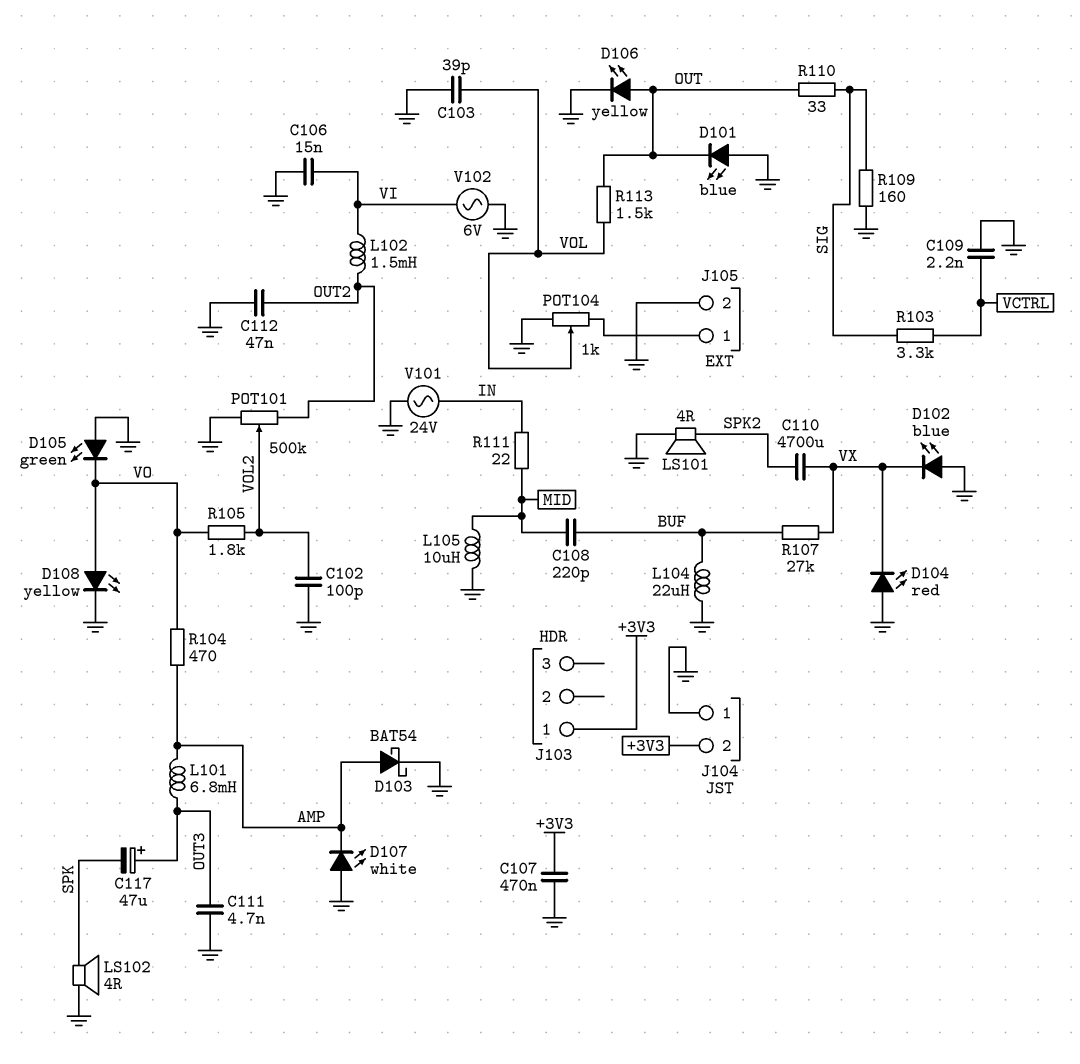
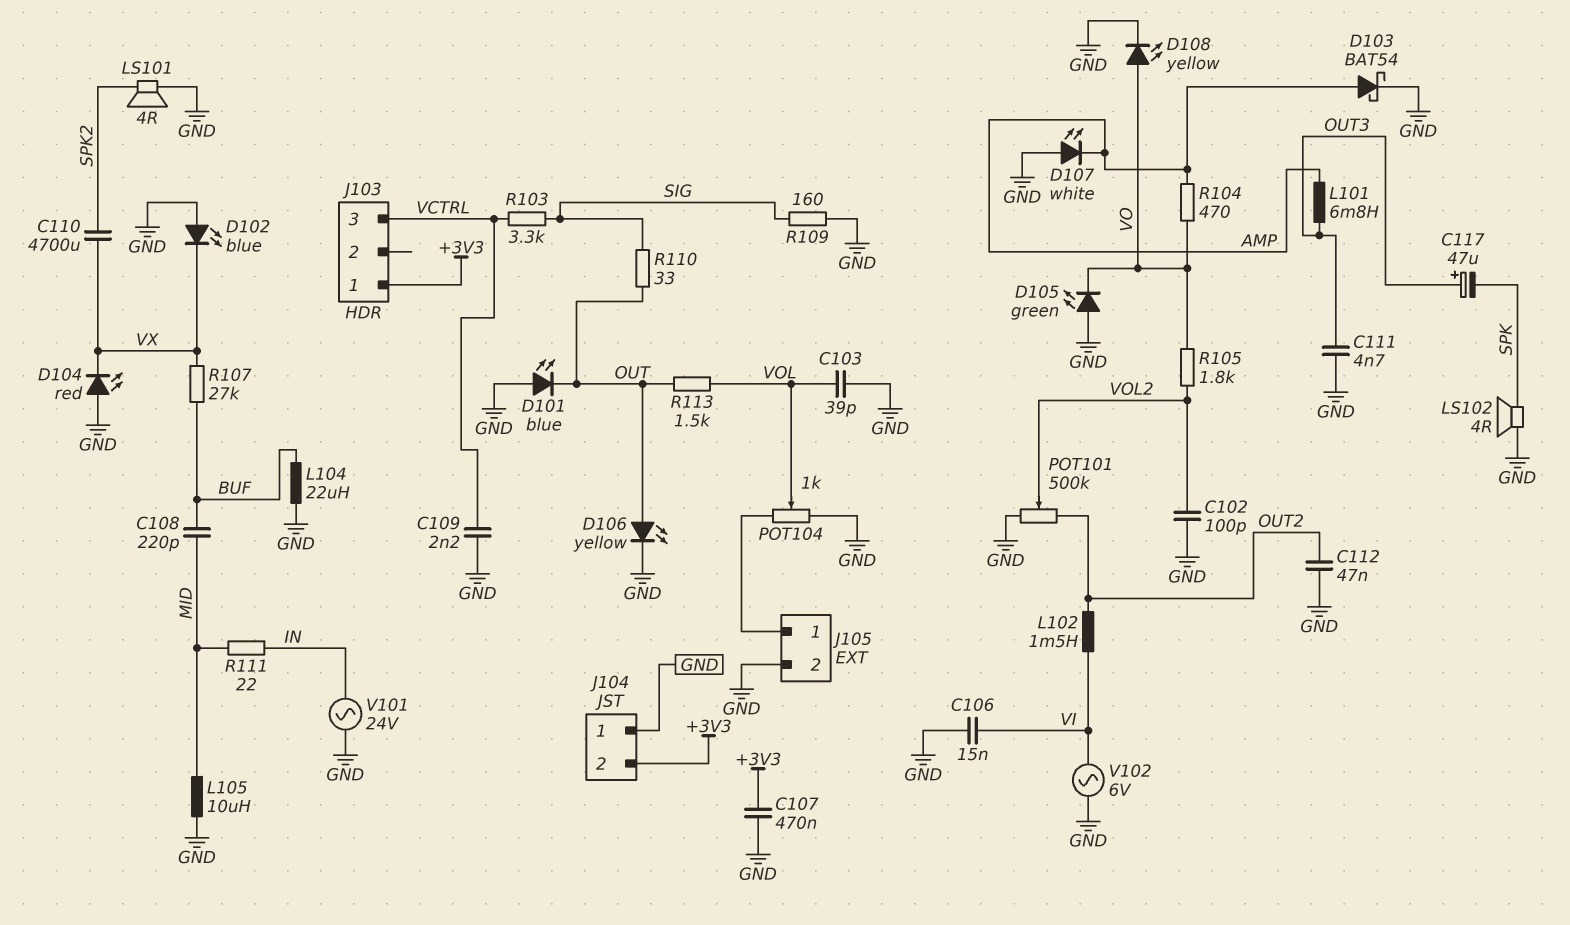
J103 pin 3: none -> VCTRL

